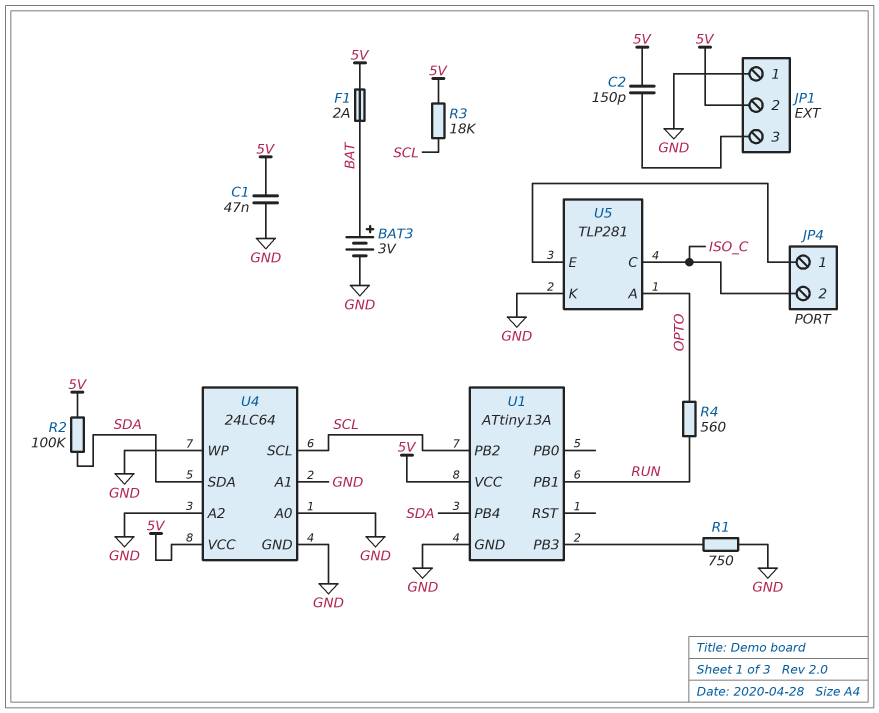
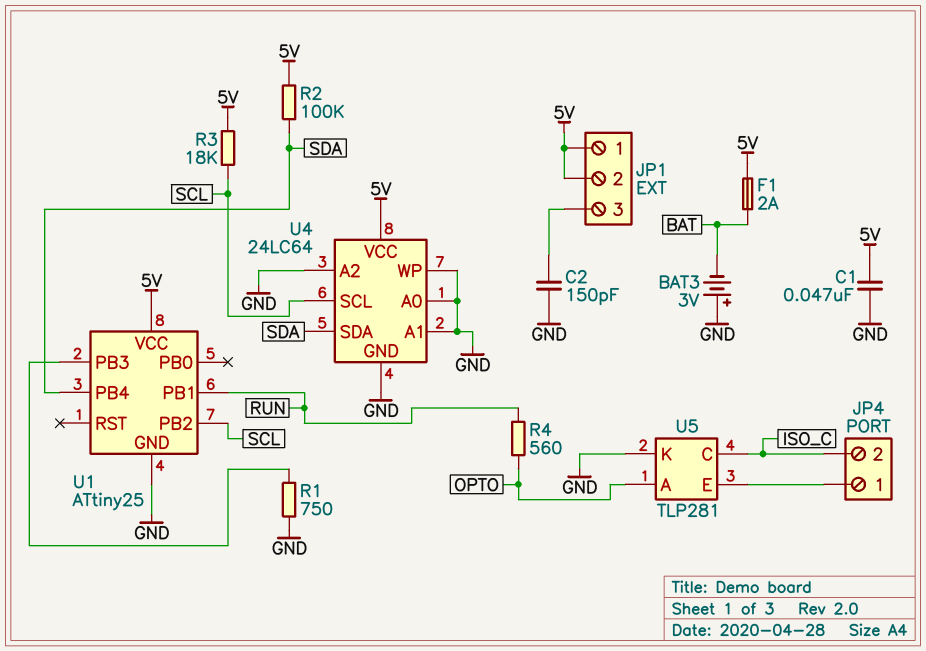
BAT3: 3V (plus BAT, minus GND) -> 3V (plus GND, minus BAT)
C2: 150pF (5V, JP1/3) -> 150pF (GND, JP1/3)
JP1 pin 1: GND -> 5V
U1: ATtiny13A -> ATtiny25

